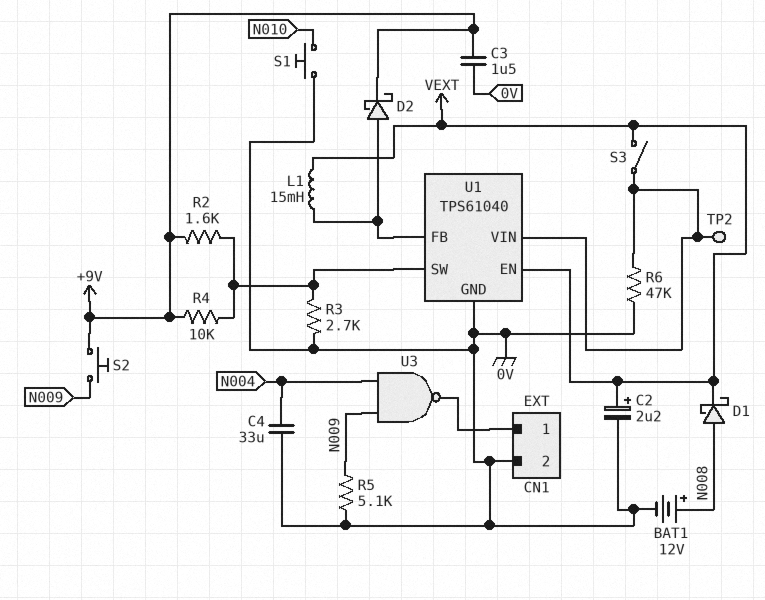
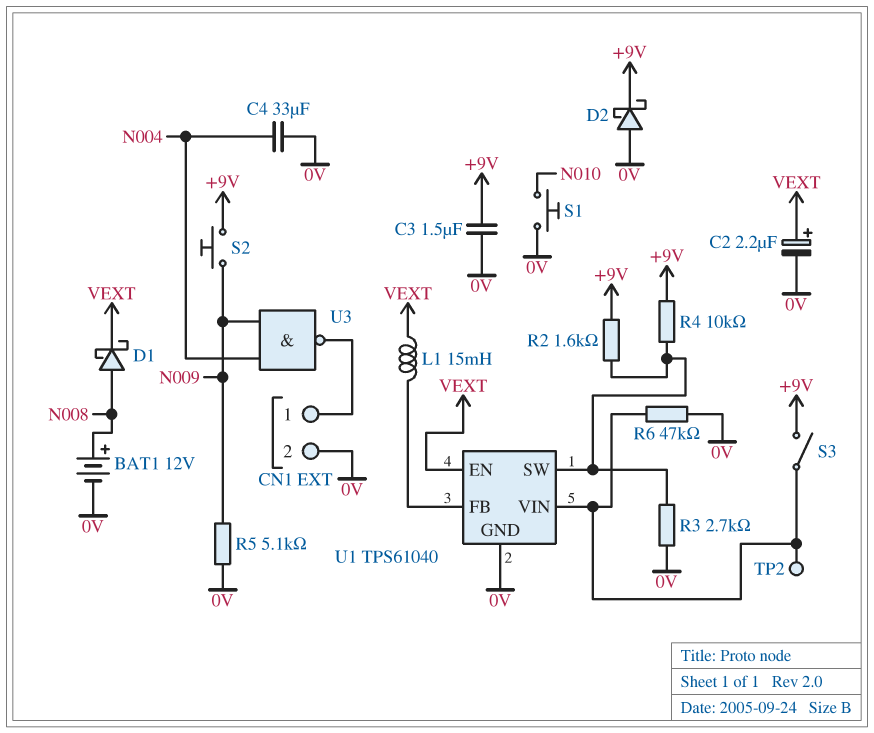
D2: schottky (A U1/FB, K +9V) -> schottky (A 0V, K +9V)
S3: switch (U1/VIN, VEXT) -> switch (+9V, U1/VIN)

